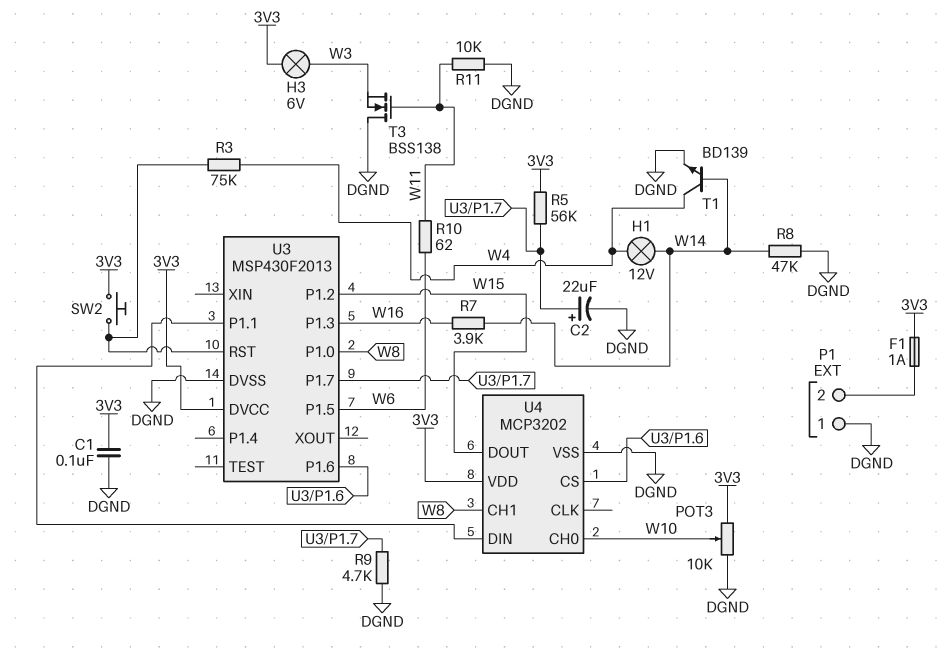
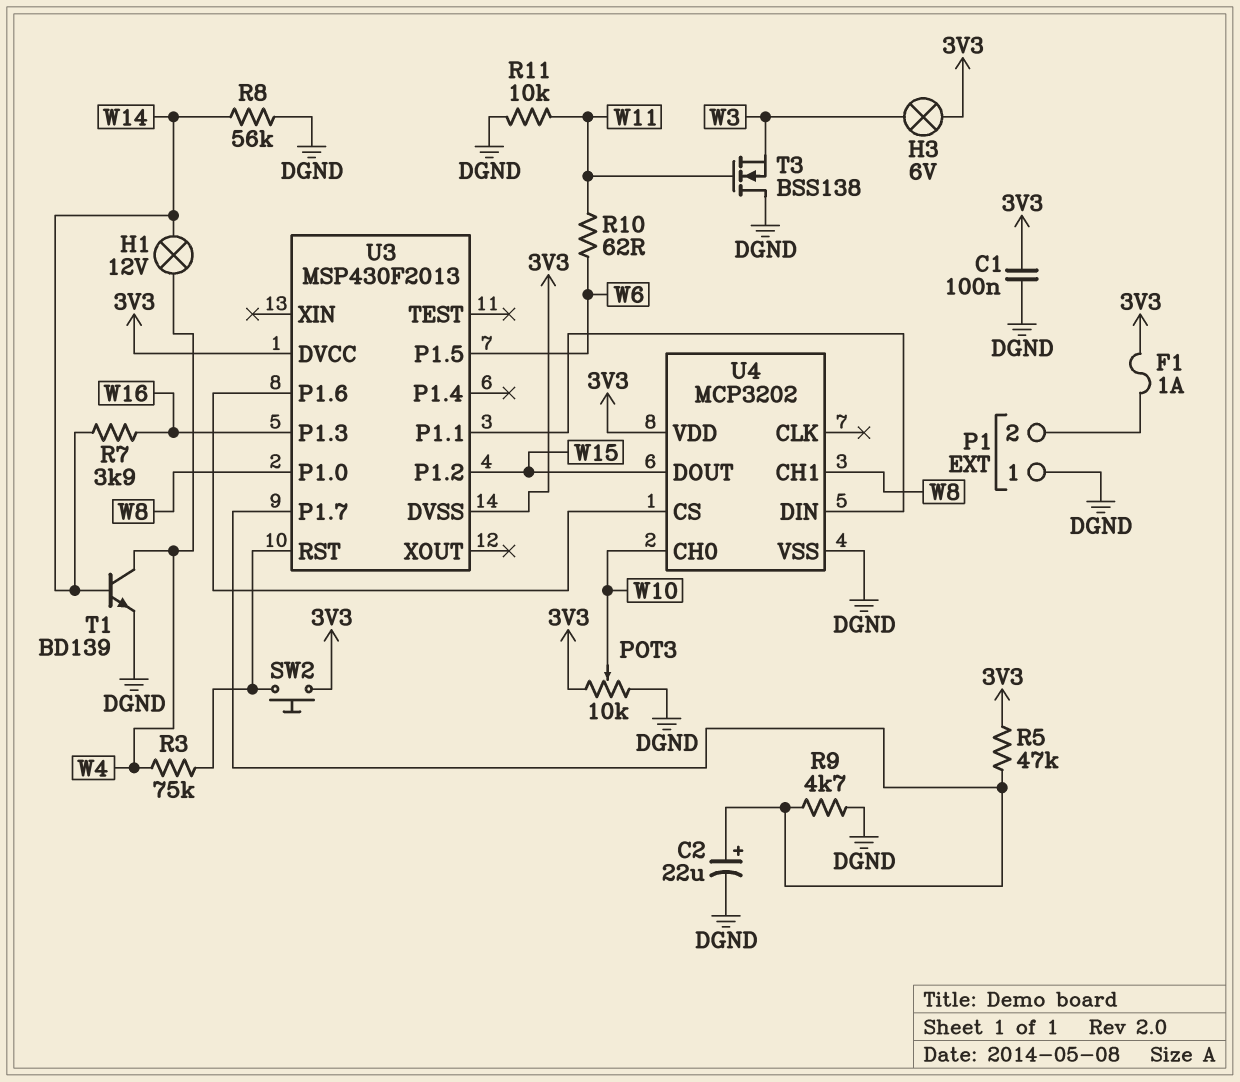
R5: 56k (3V3, U3/P1.7) -> 47k (3V3, U3/P1.7)
R8: 47k (DGND, W14) -> 56k (DGND, W14)
U3 pin DVSS: DGND -> 3V3

